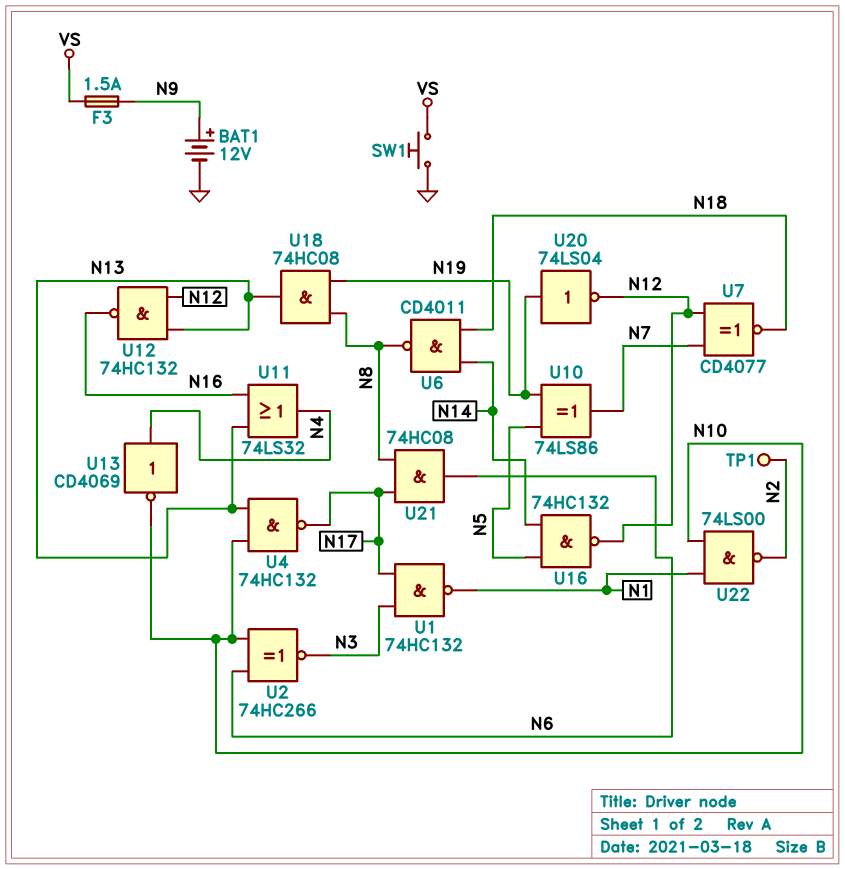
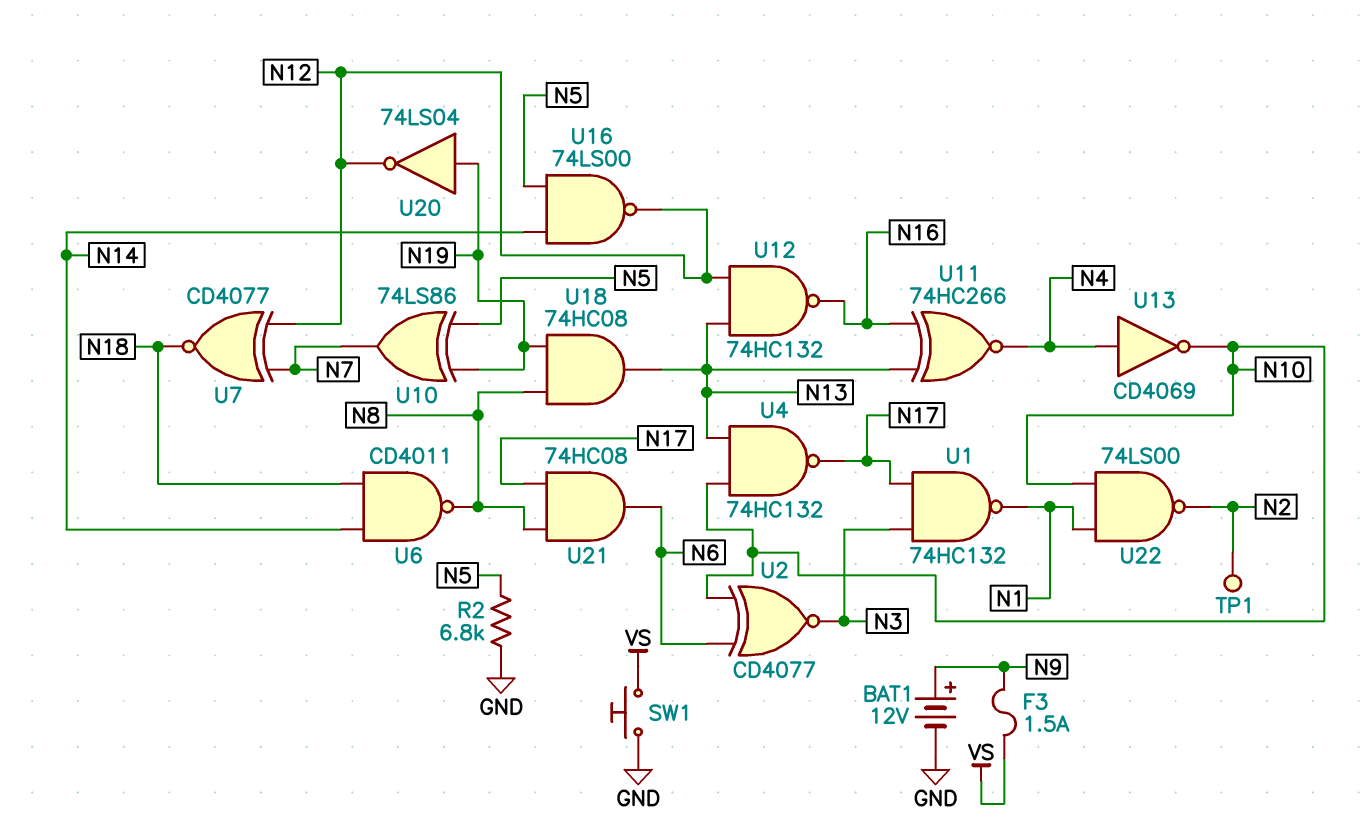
R2: none -> 6.8k (GND, N5)
U2: XNOR 74HC266 (in N6, in N10, out N3) -> XNOR CD4077 (in N6, in N10, out N3)
U11: OR 74LS32 (in N13, in N16, out N4) -> XNOR 74HC266 (in N13, in N16, out N4)
U16: NAND 74HC132 (in N5, in N14, out N12) -> NAND 74LS00 (in N5, in N14, out N12)

